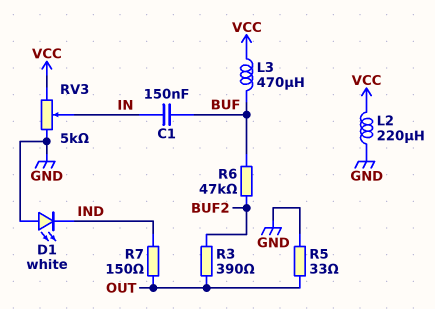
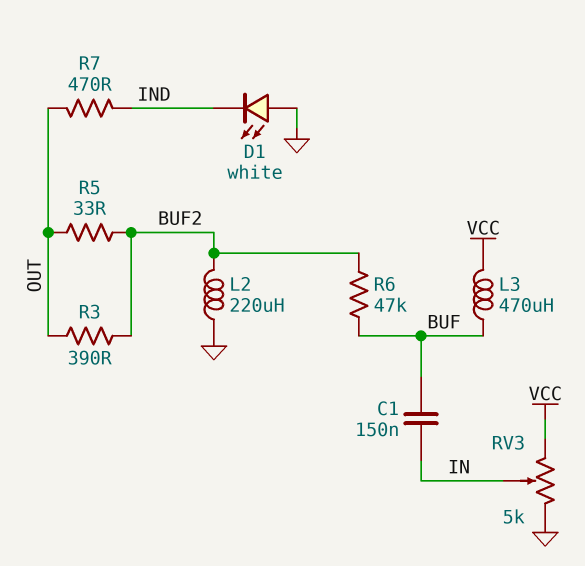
L2: 220uH (GND, VCC) -> 220uH (BUF2, GND)
R5: 33 (GND, OUT) -> 33 (BUF2, OUT)
R7: 150 (IND, OUT) -> 470 (IND, OUT)

